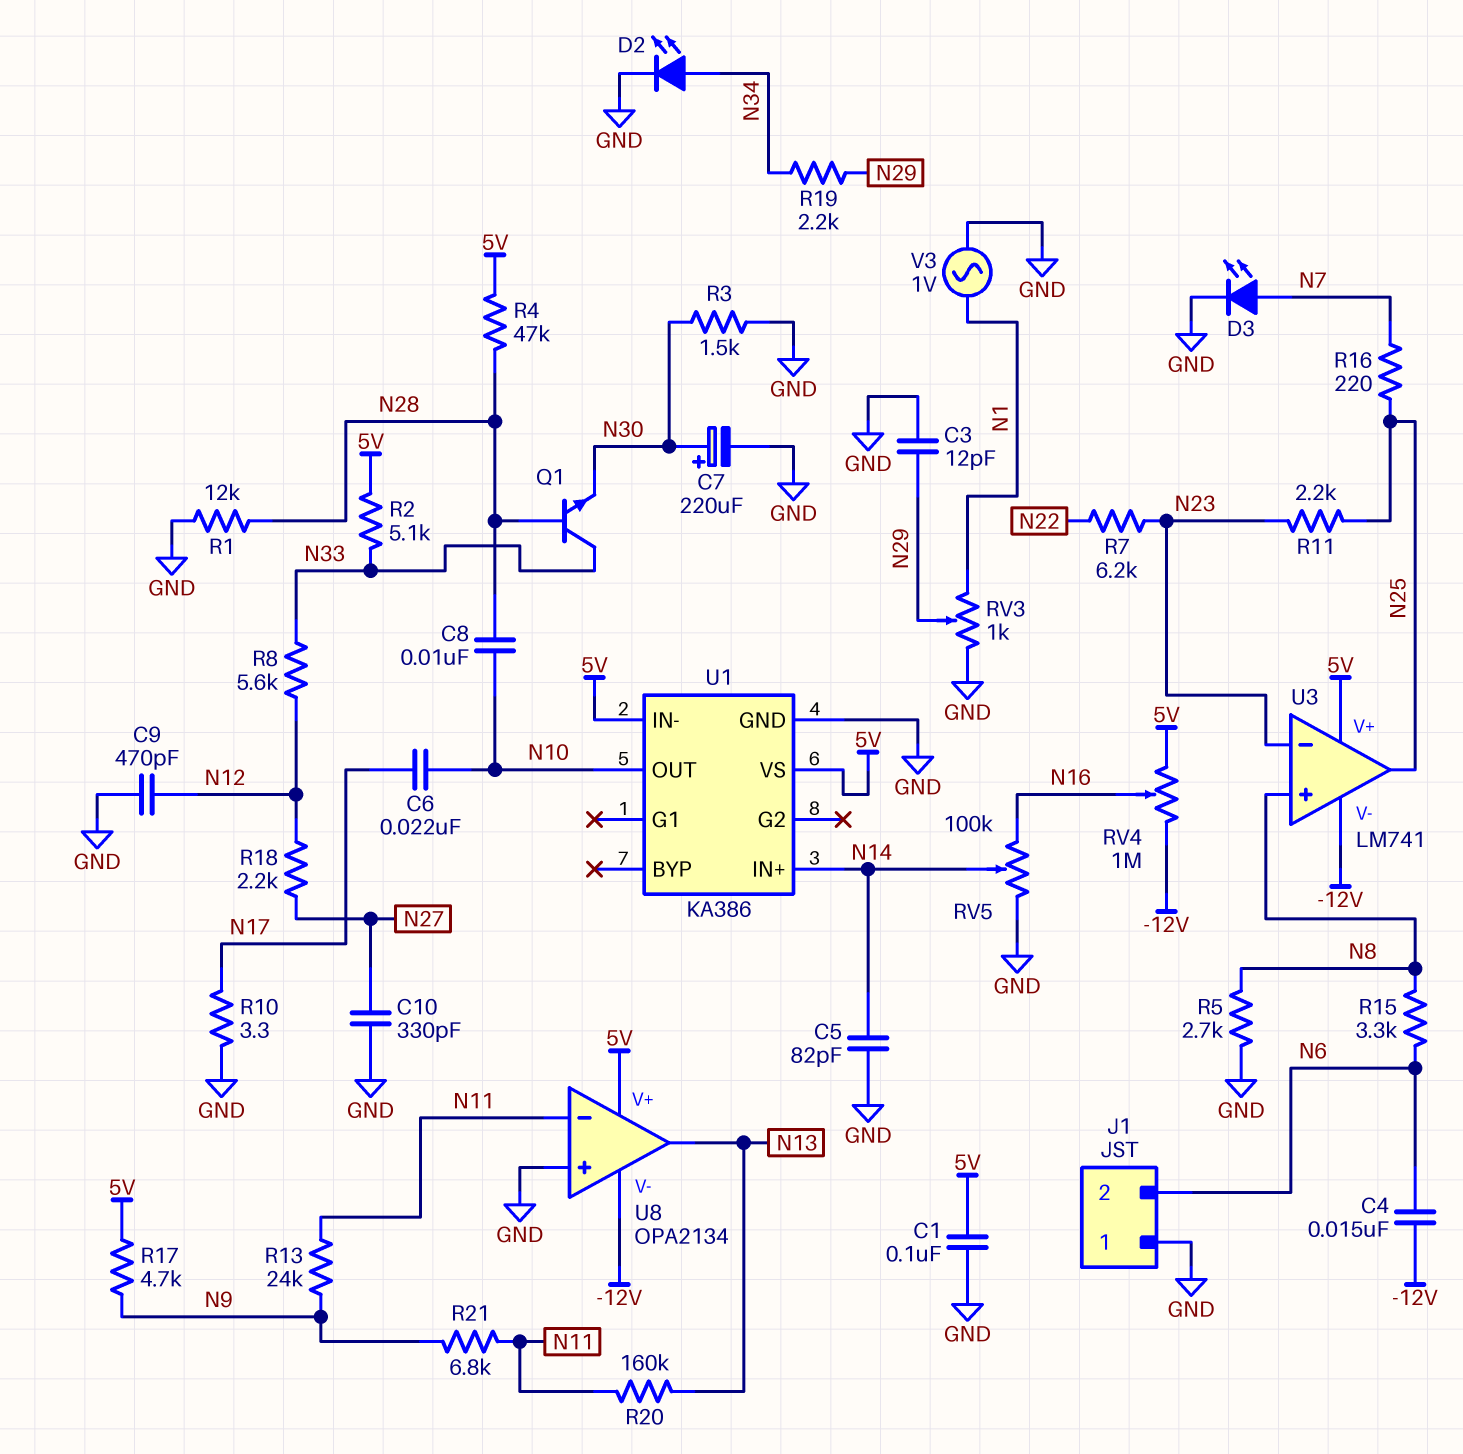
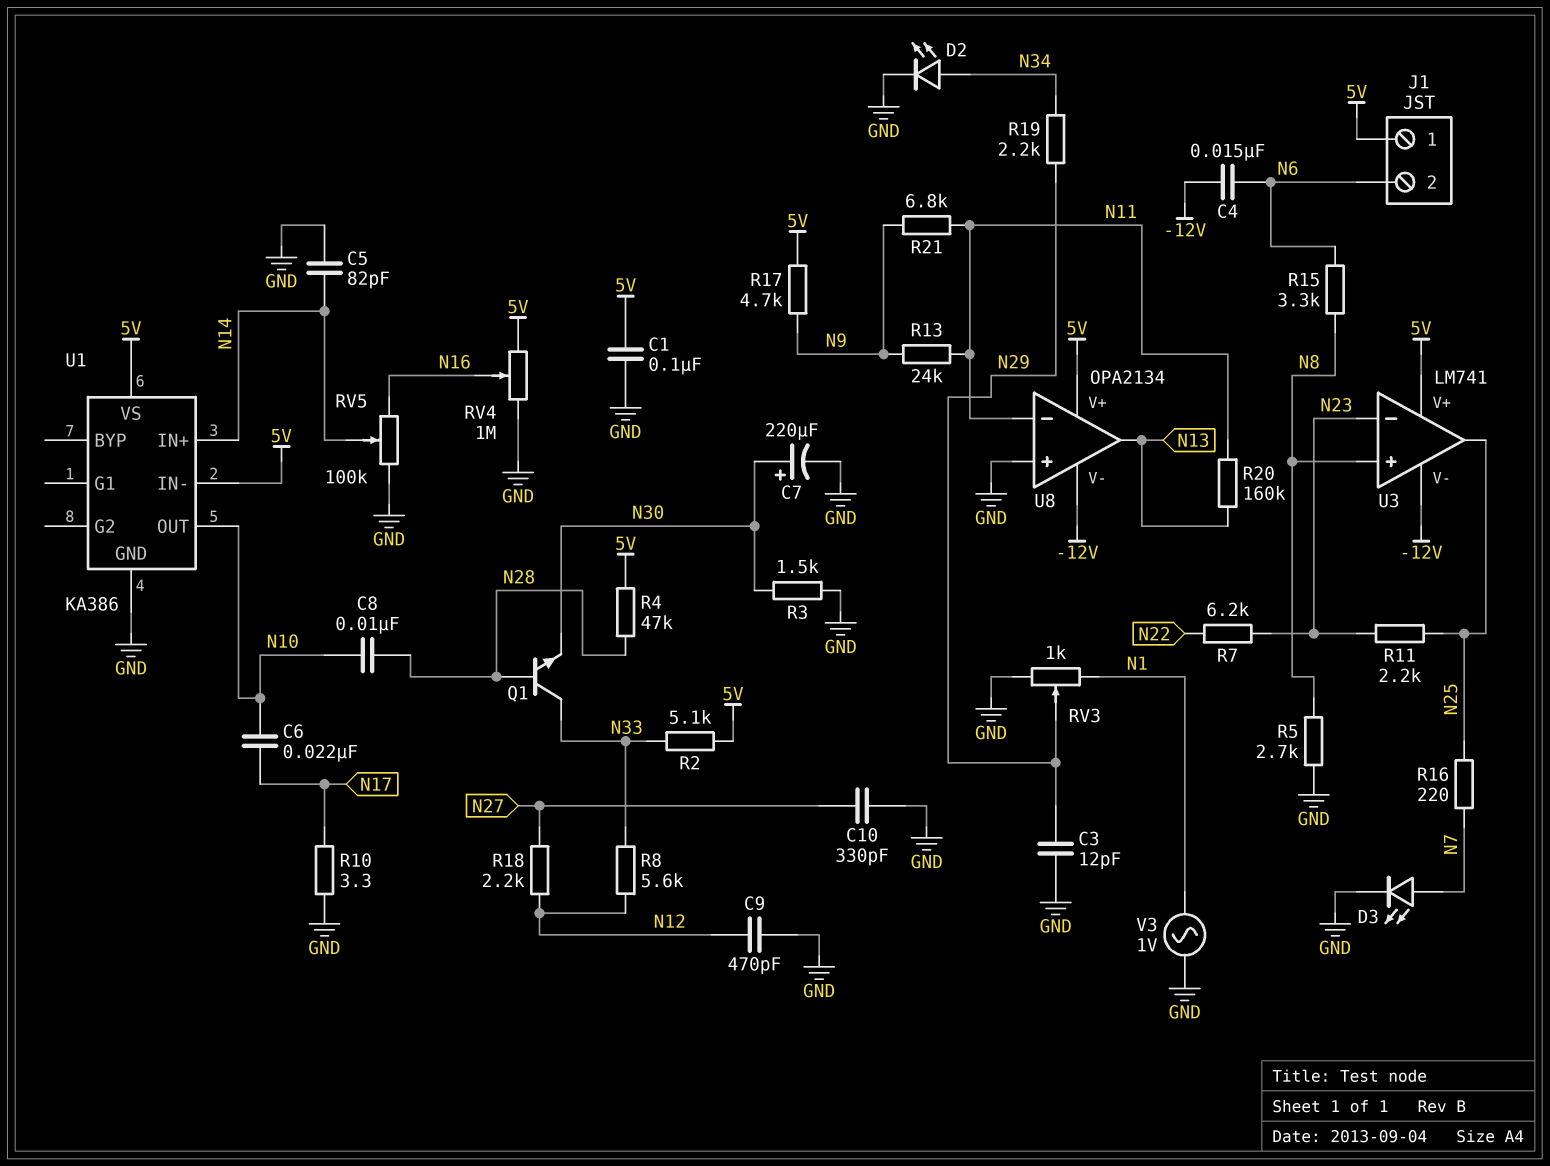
J1 pin 1: GND -> 5V
R1: 12k (GND, N28) -> none
RV4: 1M (-12V, 5V, wiper N16) -> 1M (5V, GND, wiper N16)

